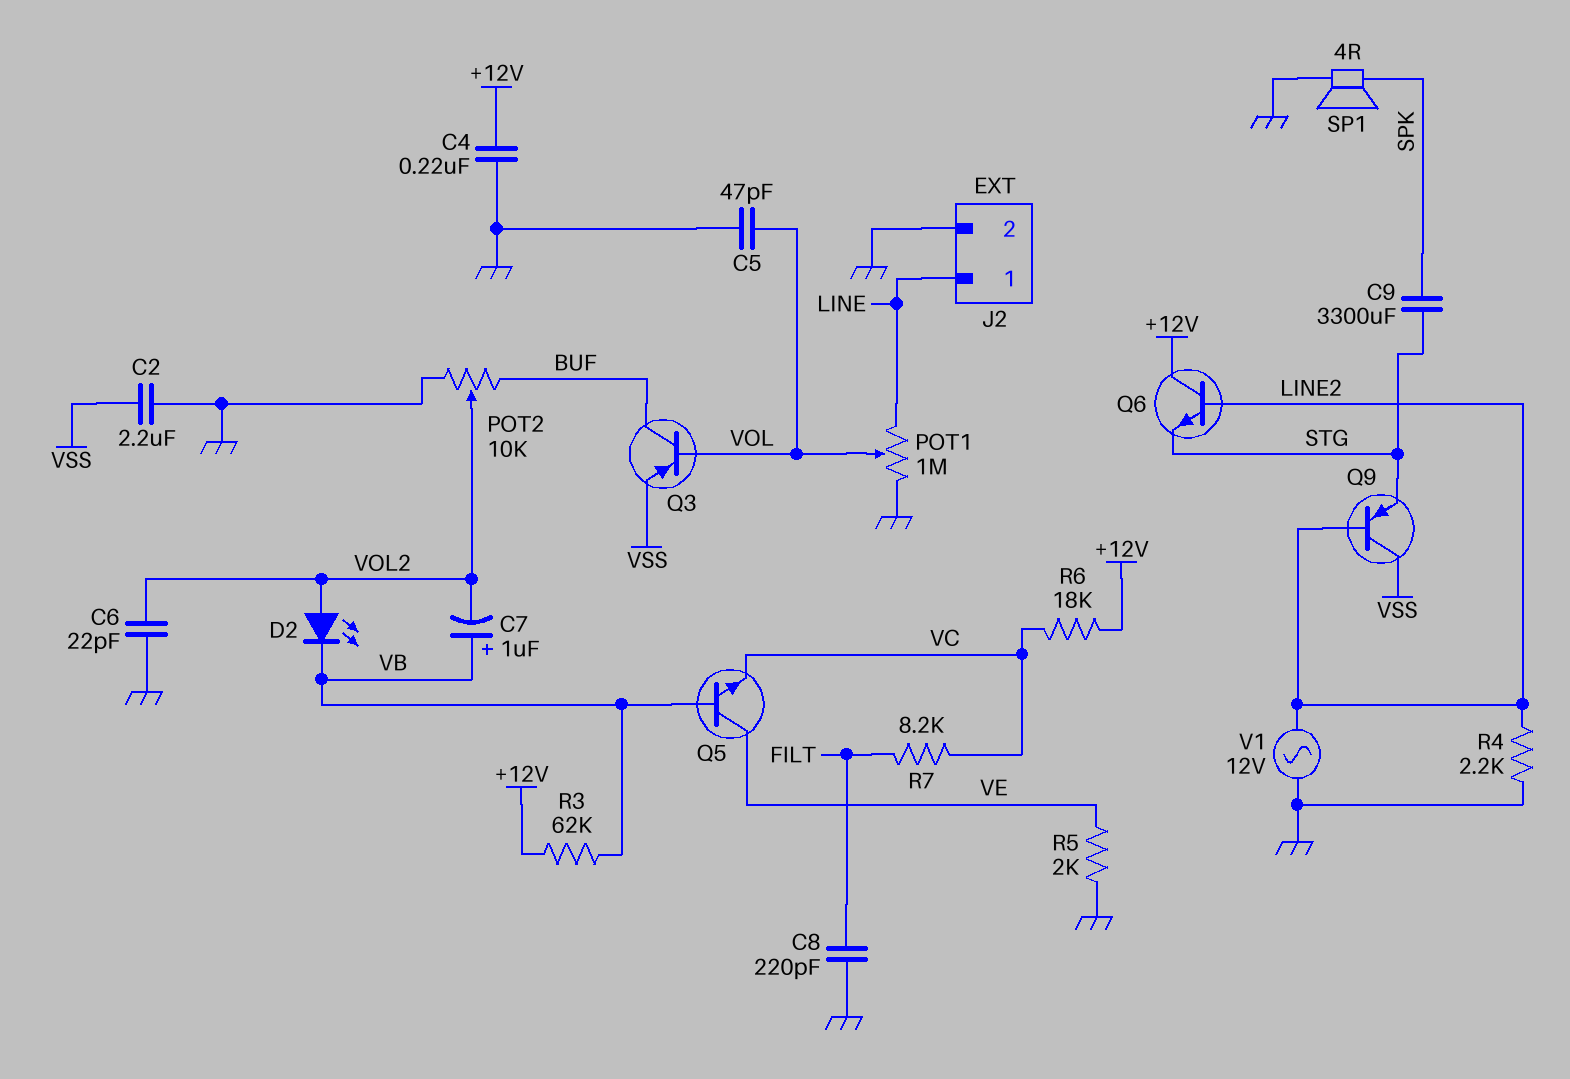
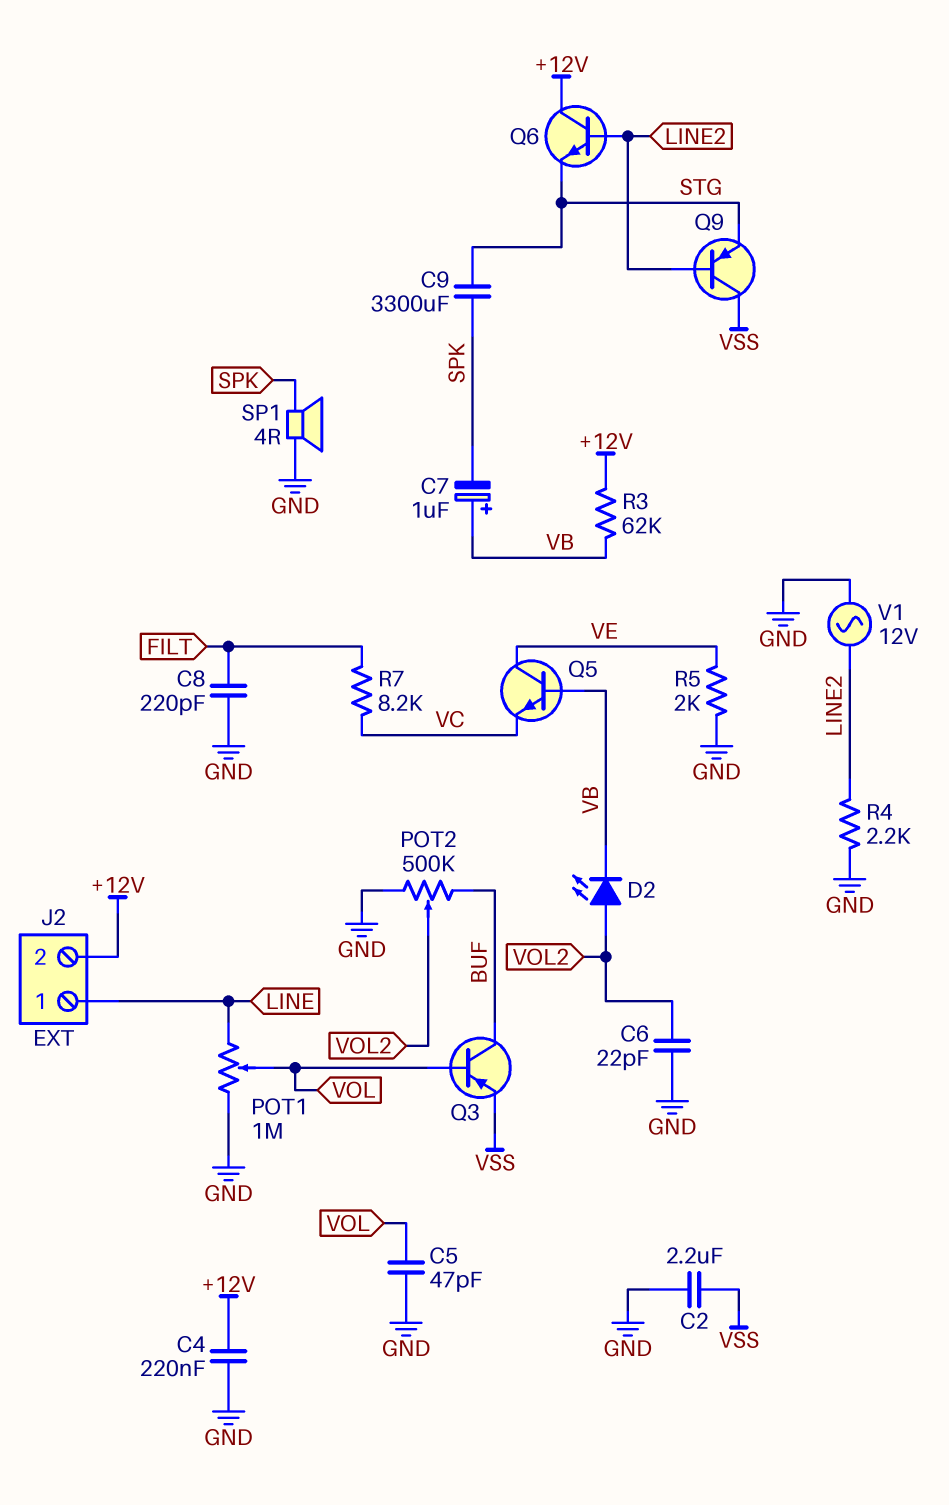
C7: 1uF (plus VB, minus VOL2) -> 1uF (plus VB, minus SPK)
J2 pin 2: GND -> +12V
POT2: 10k (BUF, GND, wiper VOL2) -> 500k (BUF, GND, wiper VOL2)
R6: 18k (+12V, VC) -> none

